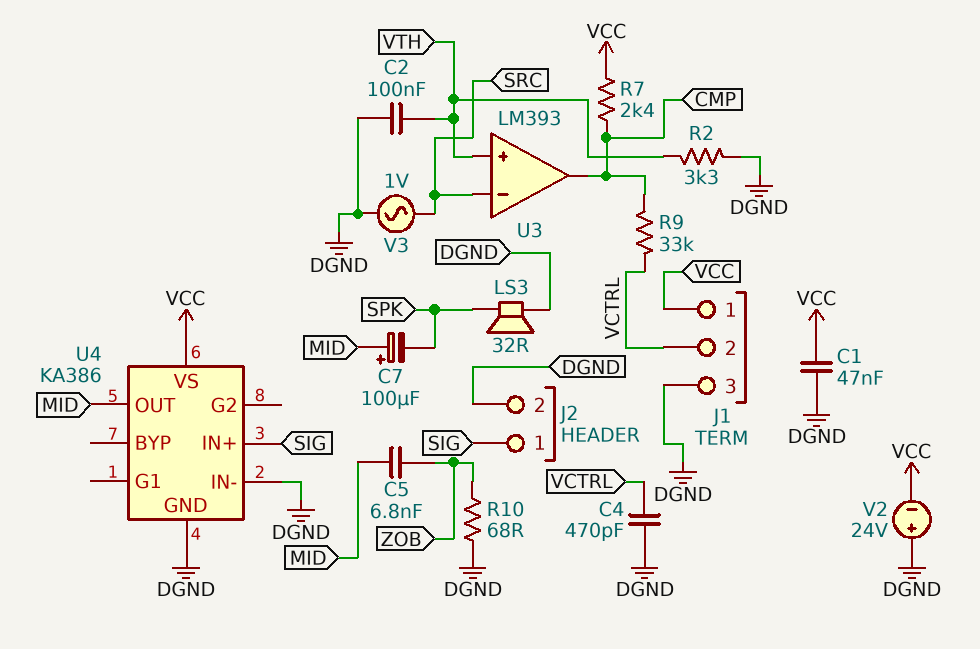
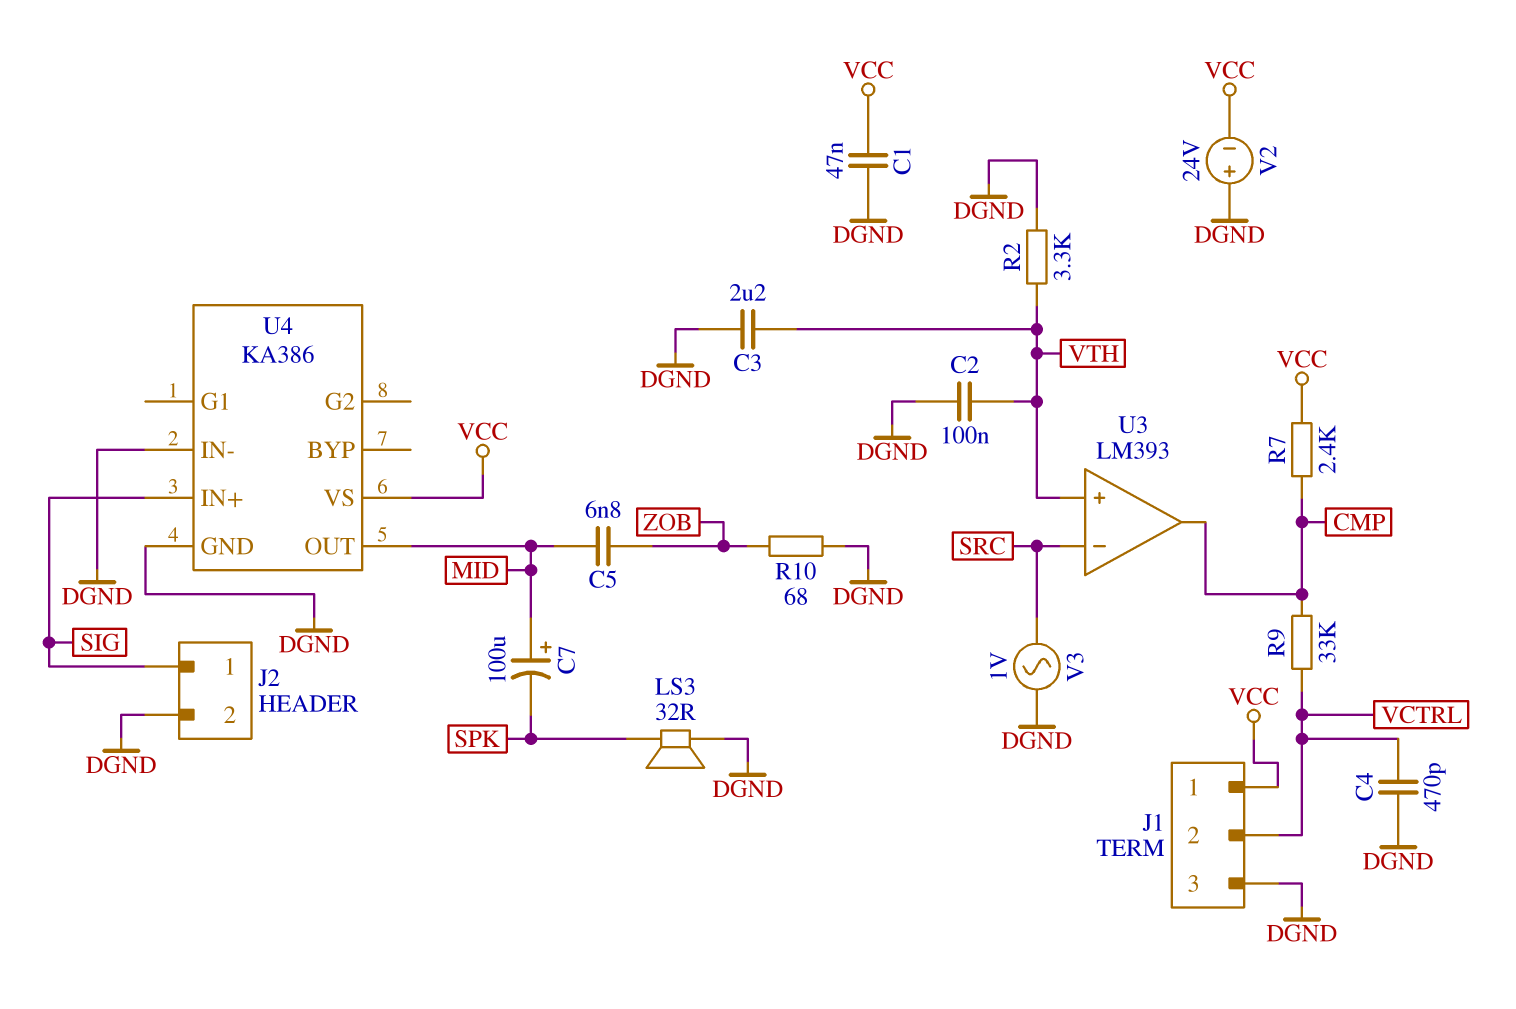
C3: none -> 2.2uF (DGND, VTH)

